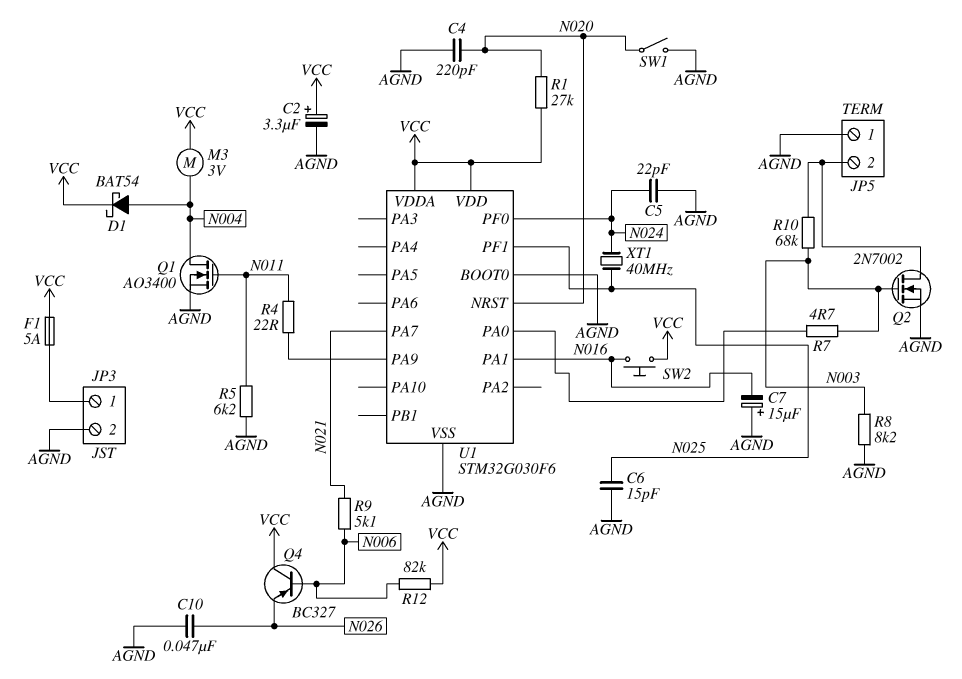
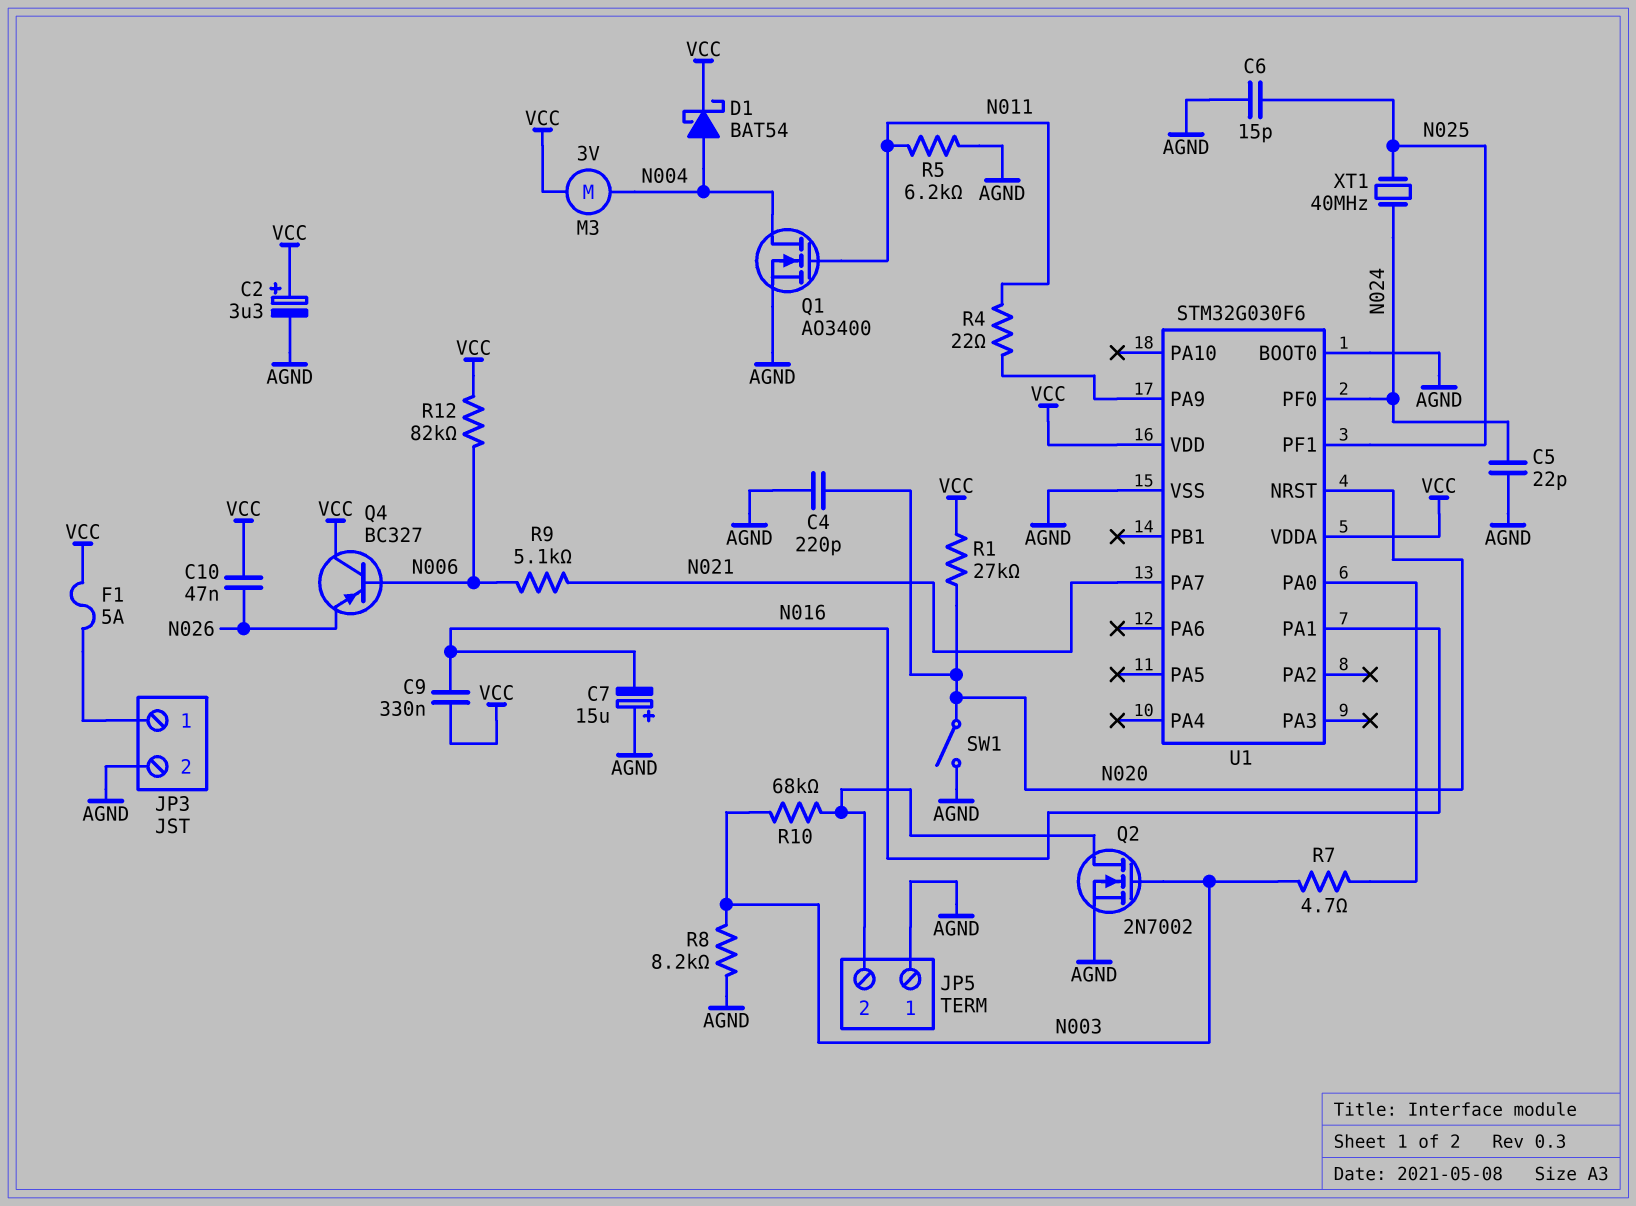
C9: none -> 330nF (N016, VCC)
C10: 47nF (AGND, N026) -> 47nF (N026, VCC)
SW2: button (N016, VCC) -> none

